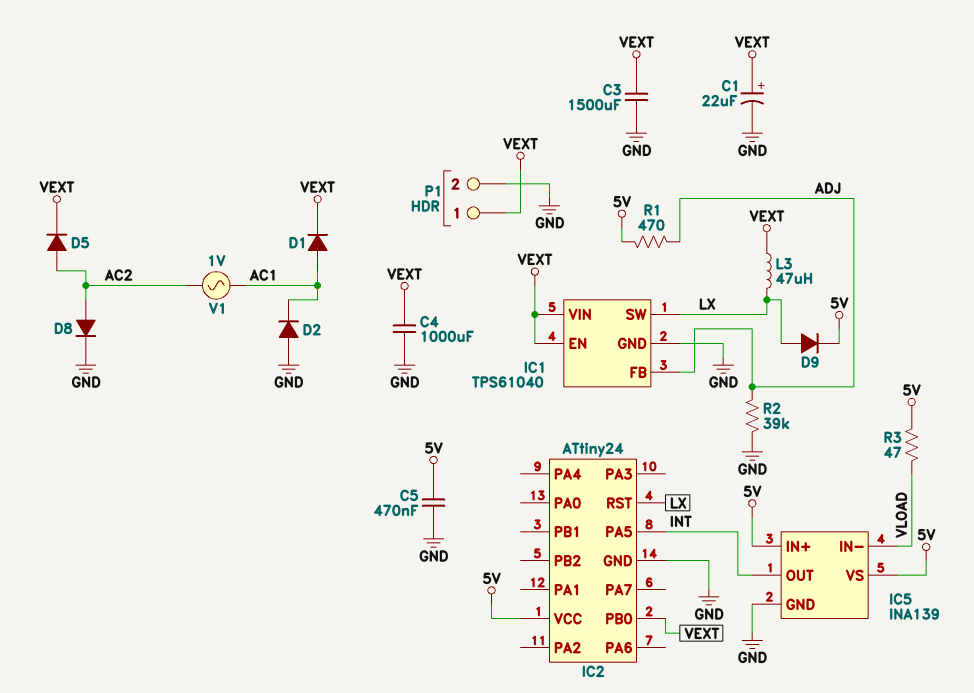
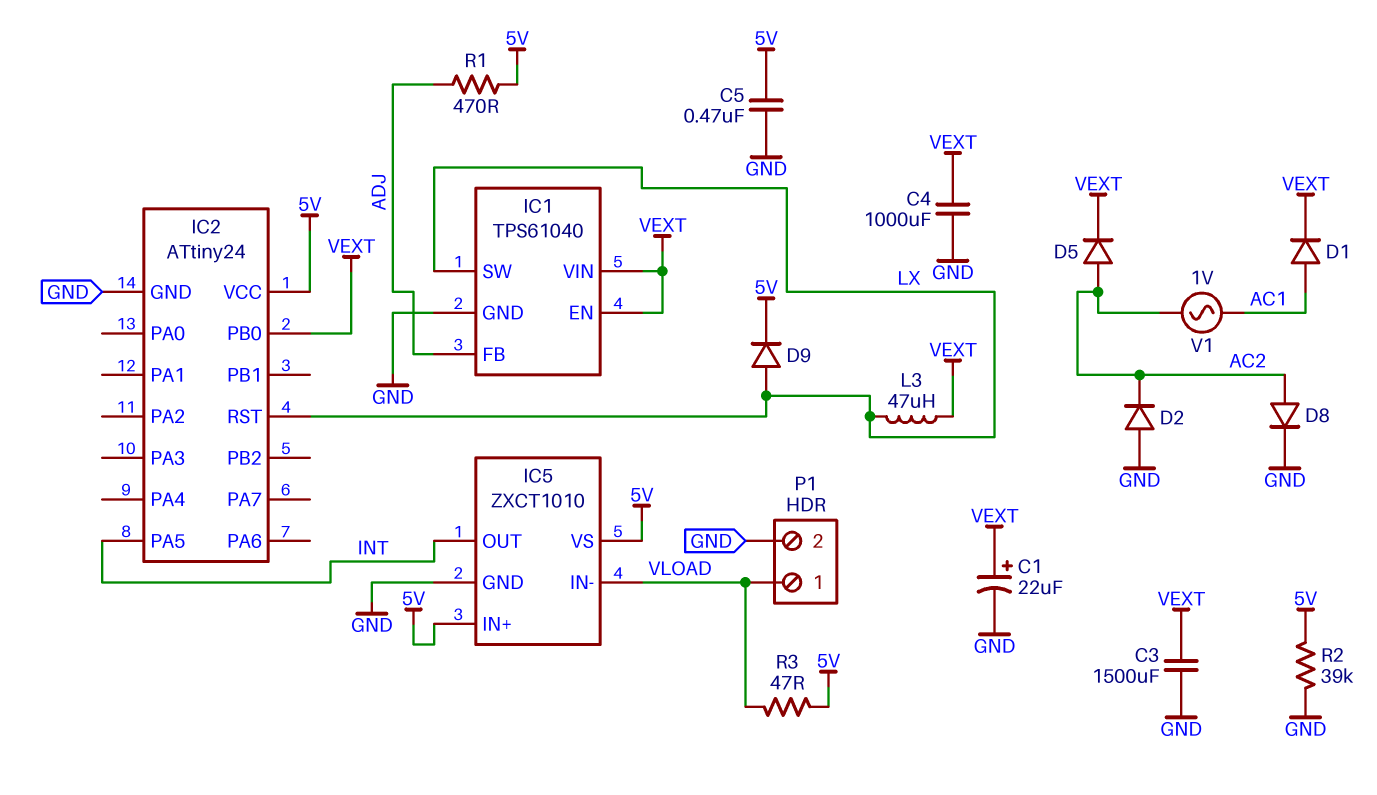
D2: diode (A GND, K AC1) -> diode (A GND, K AC2)
IC5: INA139 -> ZXCT1010
P1 pin 1: VEXT -> VLOAD
R2: 39k (ADJ, GND) -> 39k (5V, GND)

